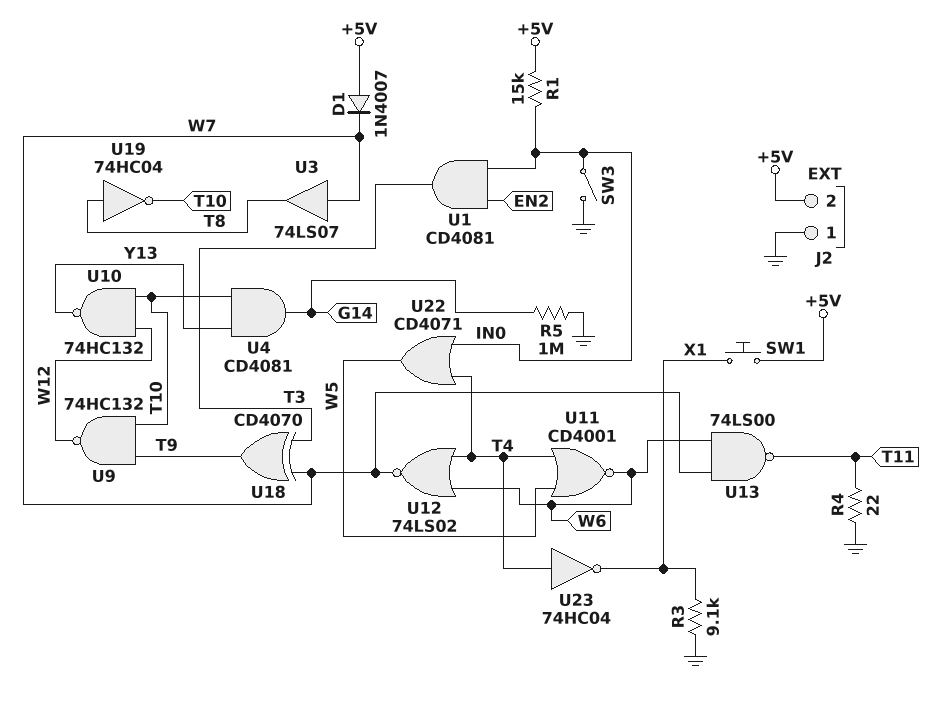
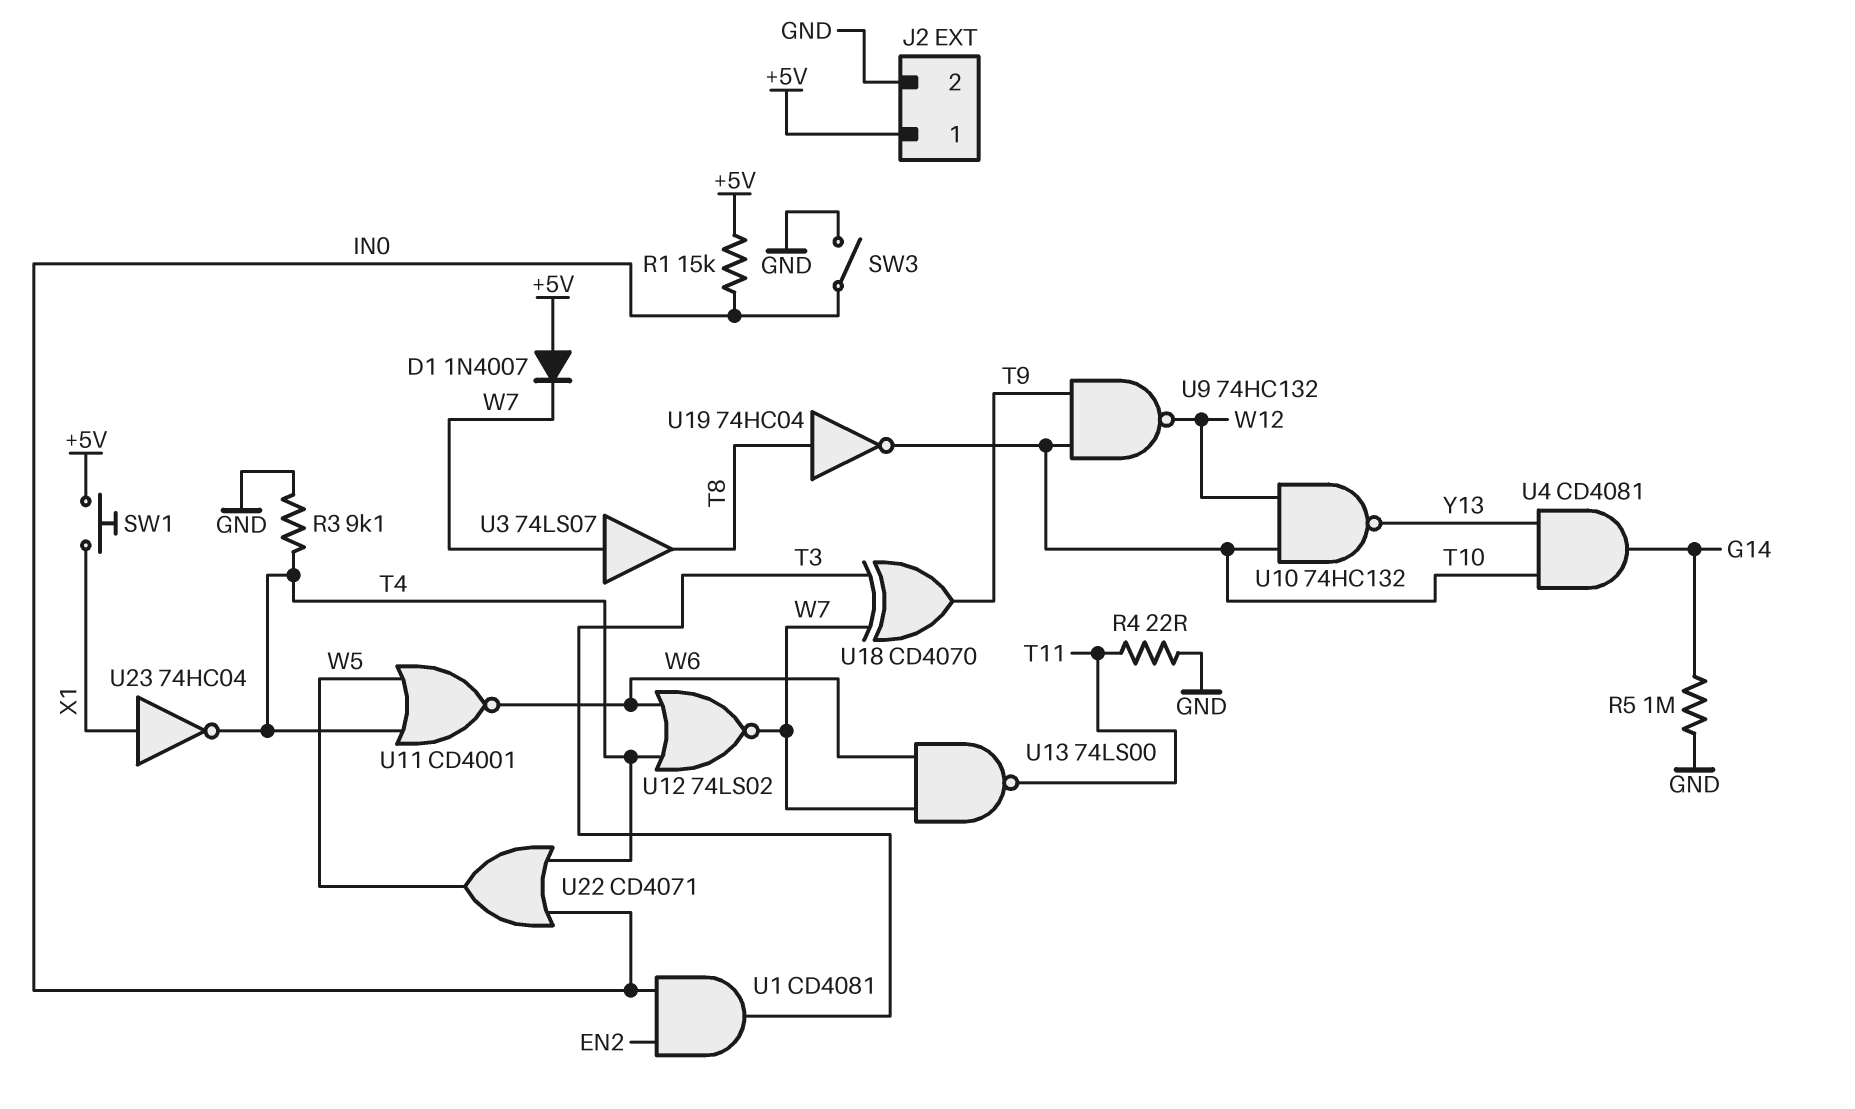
J2 pin 1: GND -> +5V
J2 pin 2: +5V -> GND
R3: 9.1k (GND, X1) -> 9.1k (GND, T4)
U23: NOT 74HC04 (in T4, out X1) -> NOT 74HC04 (in X1, out T4)

